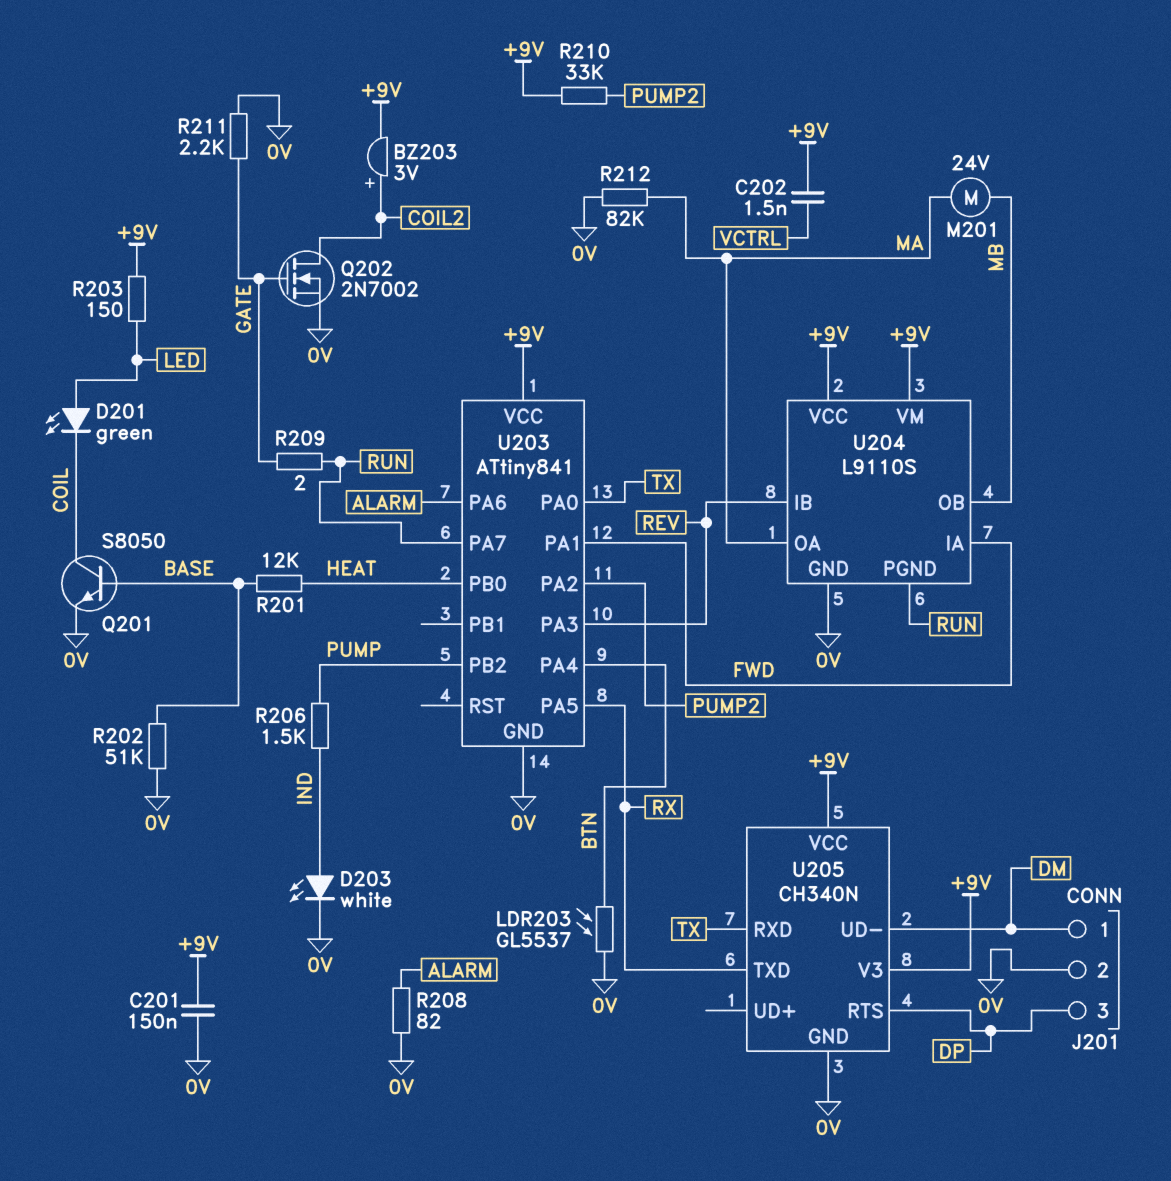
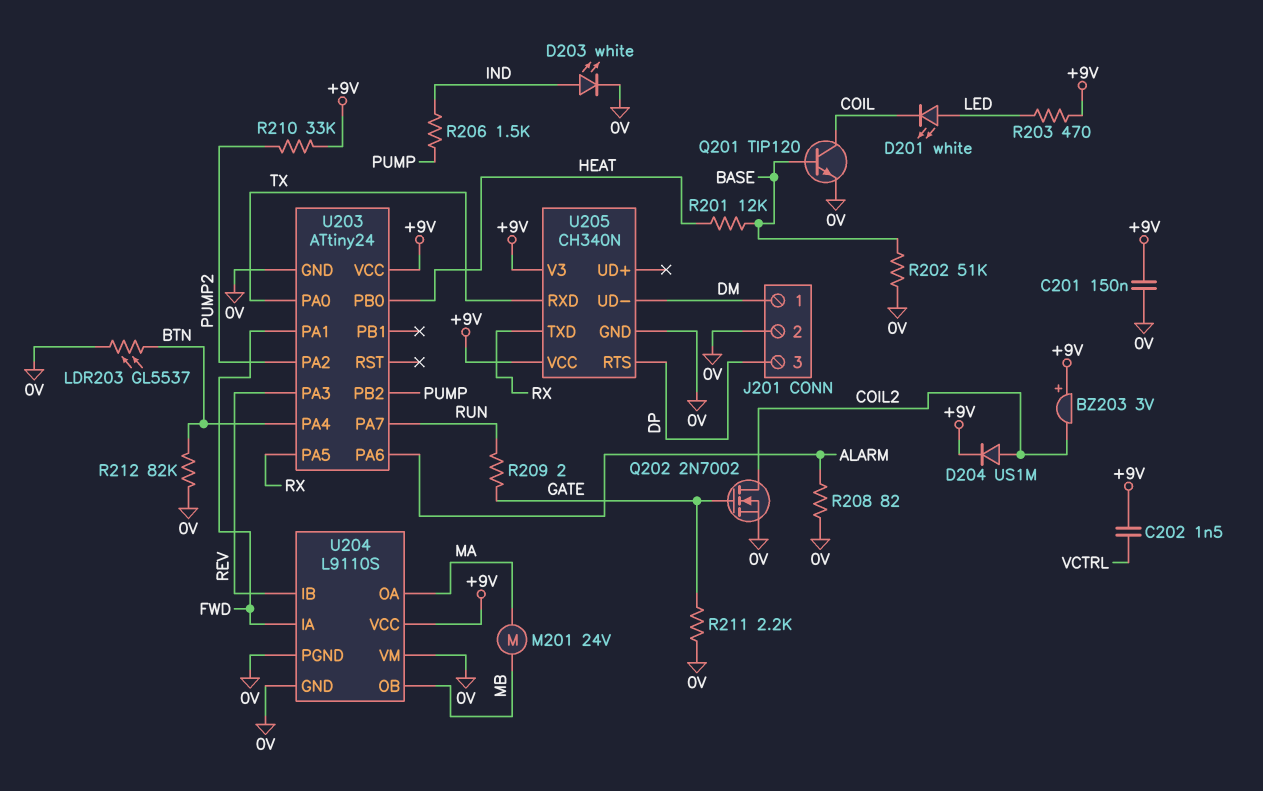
BZ203: buzzer 3V (plus COIL2, minus +9V) -> buzzer 3V (plus +9V, minus COIL2)
D201: LED green (A LED, K COIL) -> LED white (A LED, K COIL)
D204: none -> diode US1M (A COIL2, K +9V)
Q201: NPN S8050 (B BASE, C COIL, E 0V) -> NPN TIP120 (B BASE, C COIL, E 0V)
R203: 150 (+9V, LED) -> 470 (+9V, LED)
R212: 82k (0V, MA) -> 82k (0V, BTN)
U203: ATtiny841 -> ATtiny24
U204 pin PGND: RUN -> 0V
U204 pin VM: +9V -> 0V

